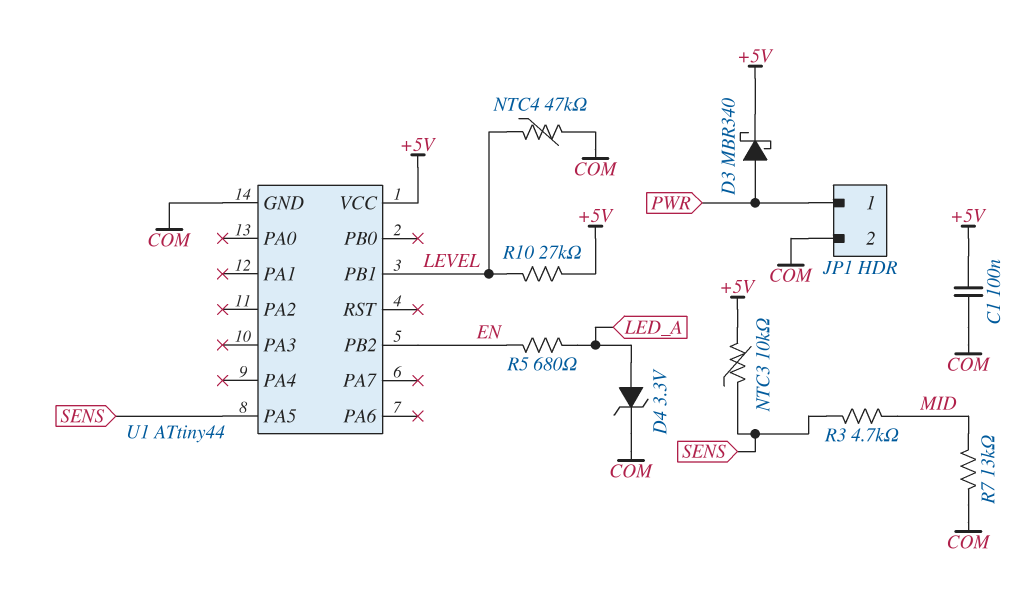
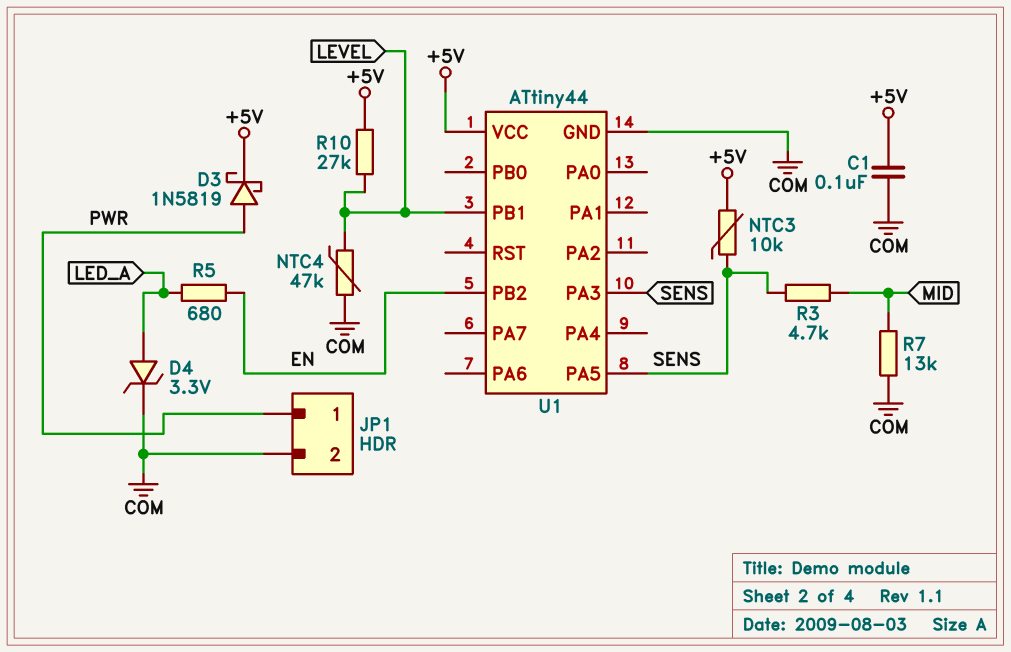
D3: schottky MBR340 (A PWR, K +5V) -> schottky 1N5819 (A PWR, K +5V)
U1 pin PA3: none -> SENS

